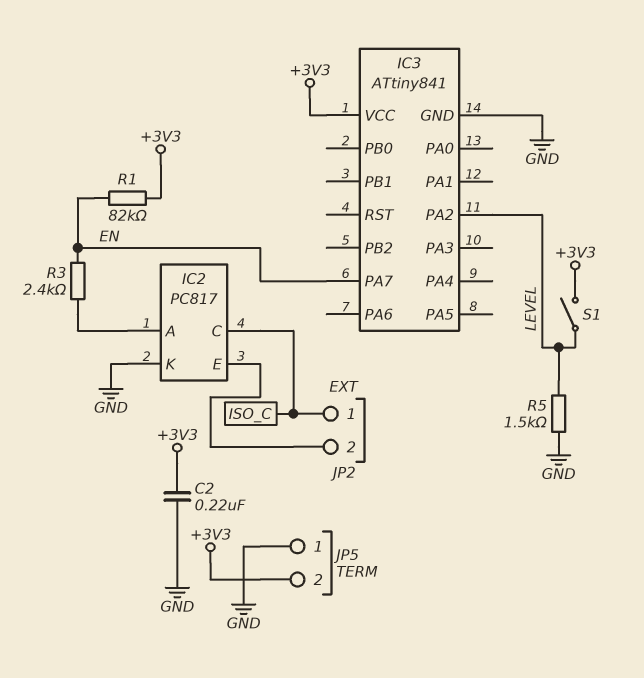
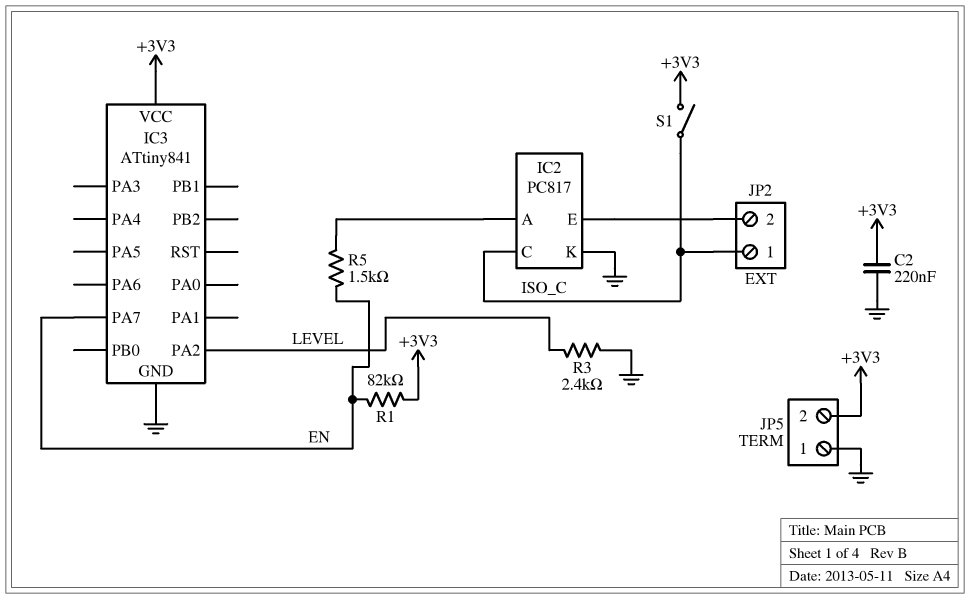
R3: 2.4k (EN, IC2/A) -> 2.4k (GND, LEVEL)
R5: 1.5k (GND, LEVEL) -> 1.5k (EN, IC2/A)
S1: switch (+3V3, LEVEL) -> switch (+3V3, ISO_C)

